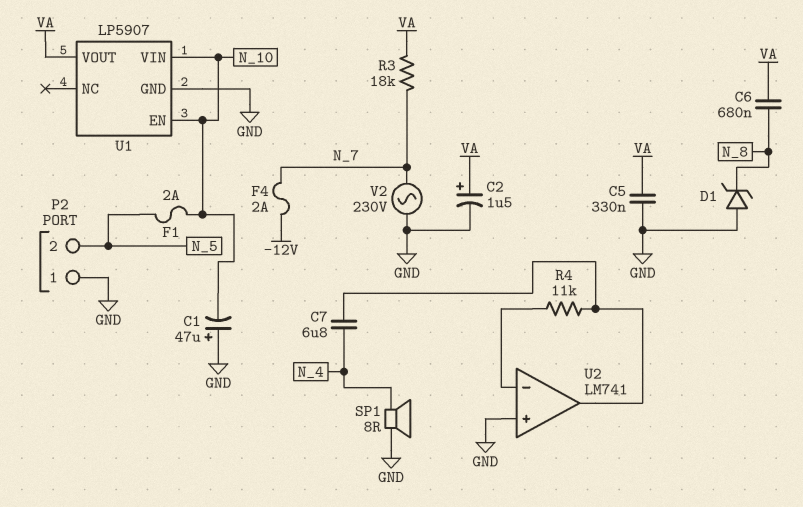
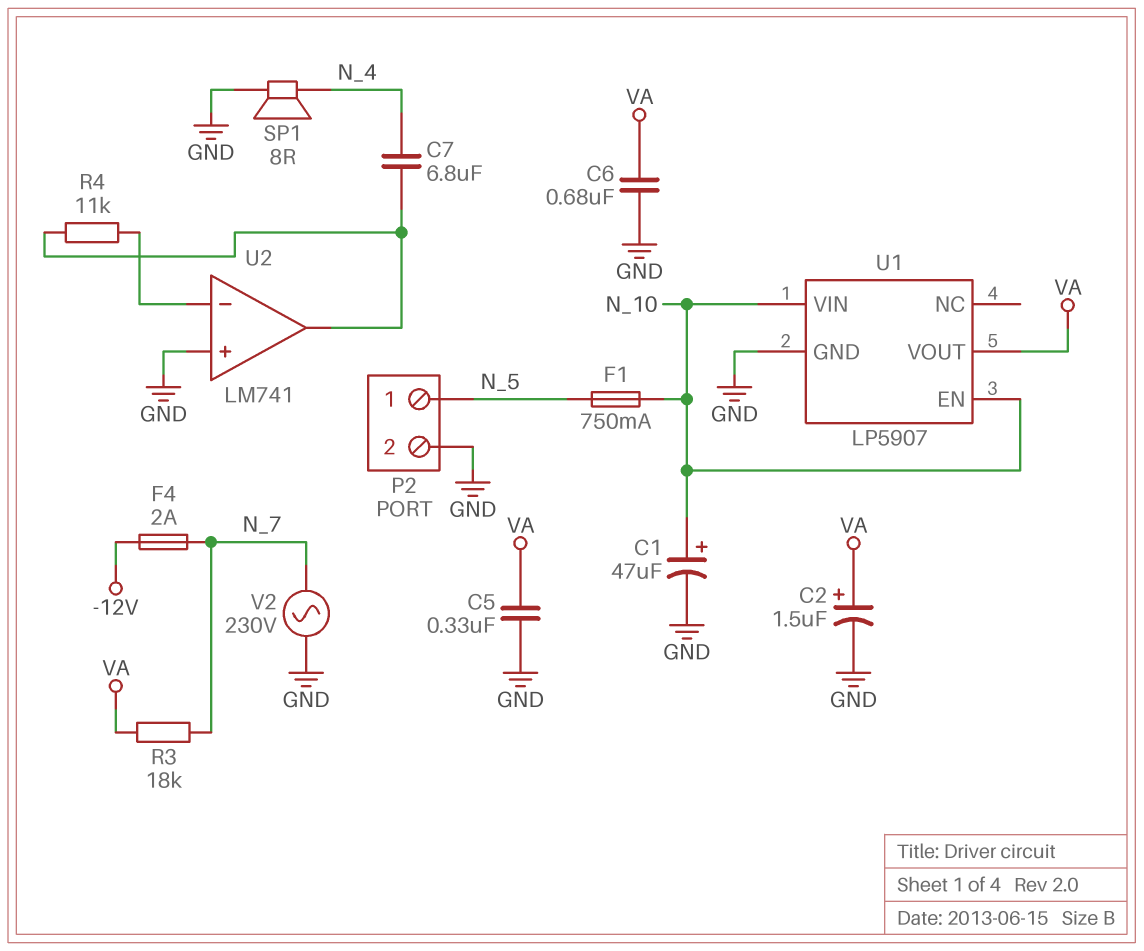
C1: 47uF (plus GND, minus N_10) -> 47uF (plus N_10, minus GND)
C6: 680nF (N_8, VA) -> 680nF (GND, VA)
D1: zener (A GND, K N_8) -> none
F1: 2A (N_5, N_10) -> 750mA (N_5, N_10)
P2 pin 1: GND -> N_5
P2 pin 2: N_5 -> GND

